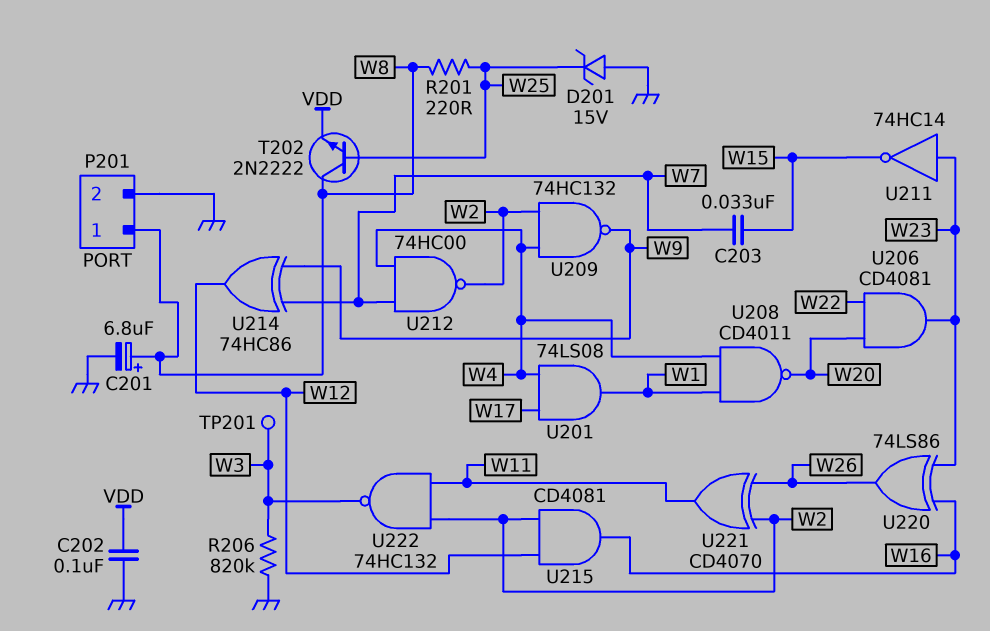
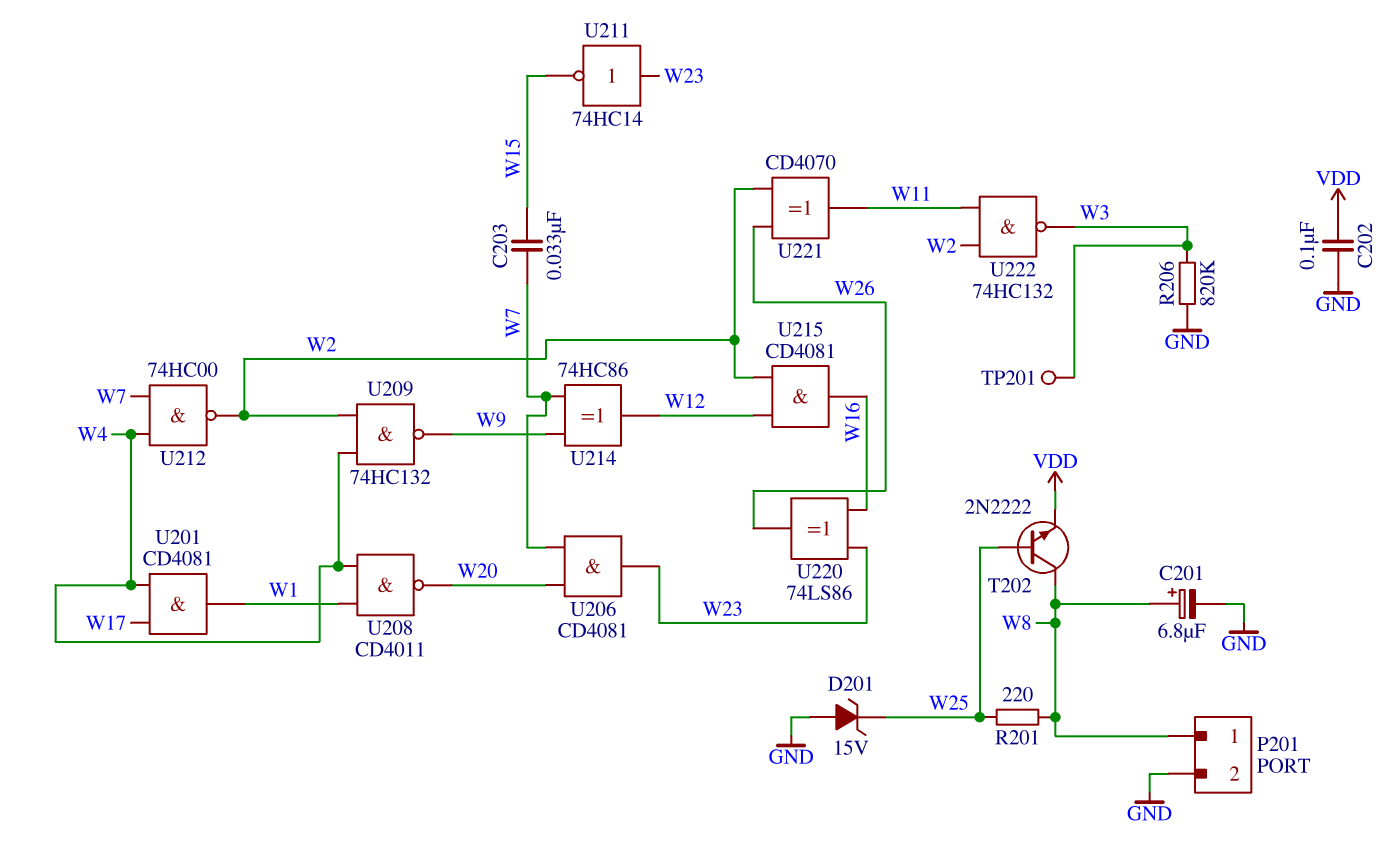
U201: AND 74LS08 (in W4, in W17, out W1) -> AND CD4081 (in W4, in W17, out W1)
U206: AND CD4081 (in W20, in W22, out W23) -> AND CD4081 (in W7, in W20, out W23)

